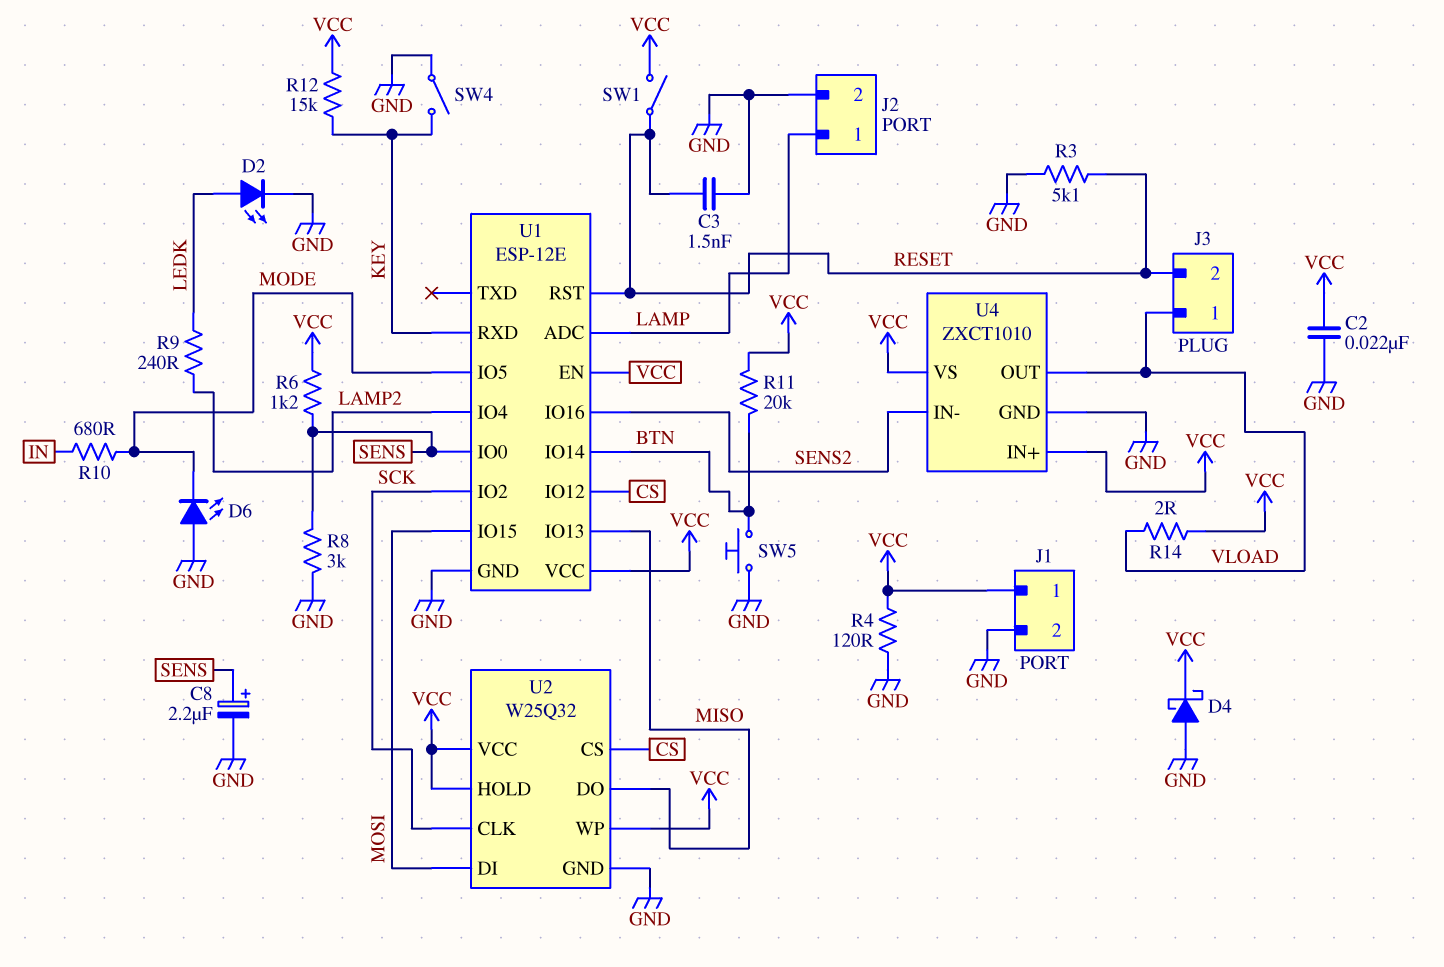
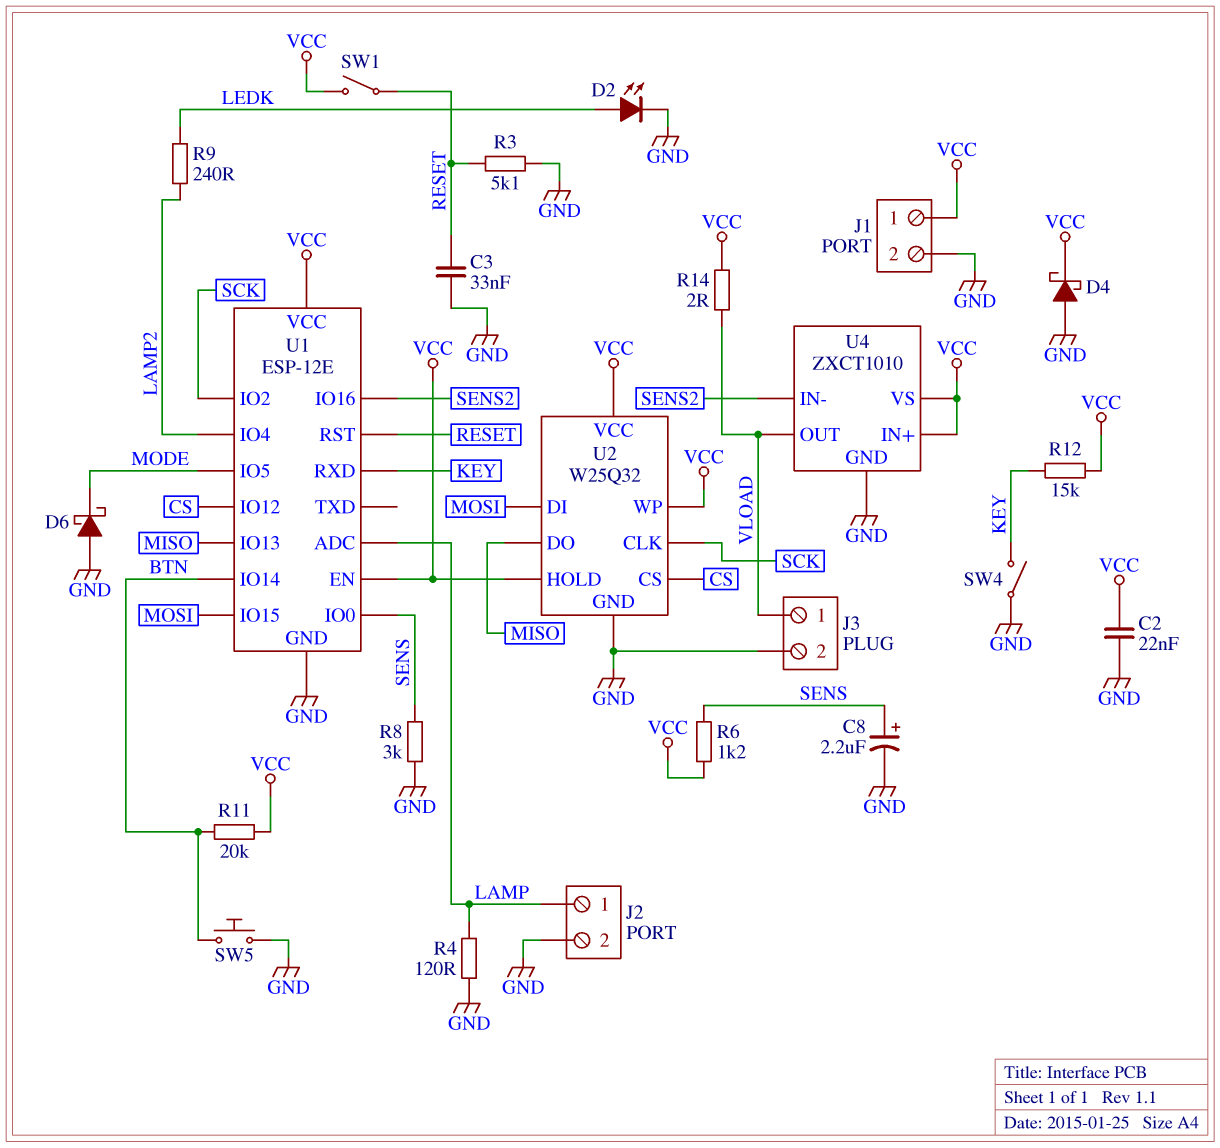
C3: 1.5nF (GND, RESET) -> 33nF (GND, RESET)
D6: LED (A GND, K MODE) -> schottky (A GND, K MODE)
J3 pin 2: RESET -> GND
R4: 120 (GND, VCC) -> 120 (GND, LAMP)
R10: 680 (IN, MODE) -> none

